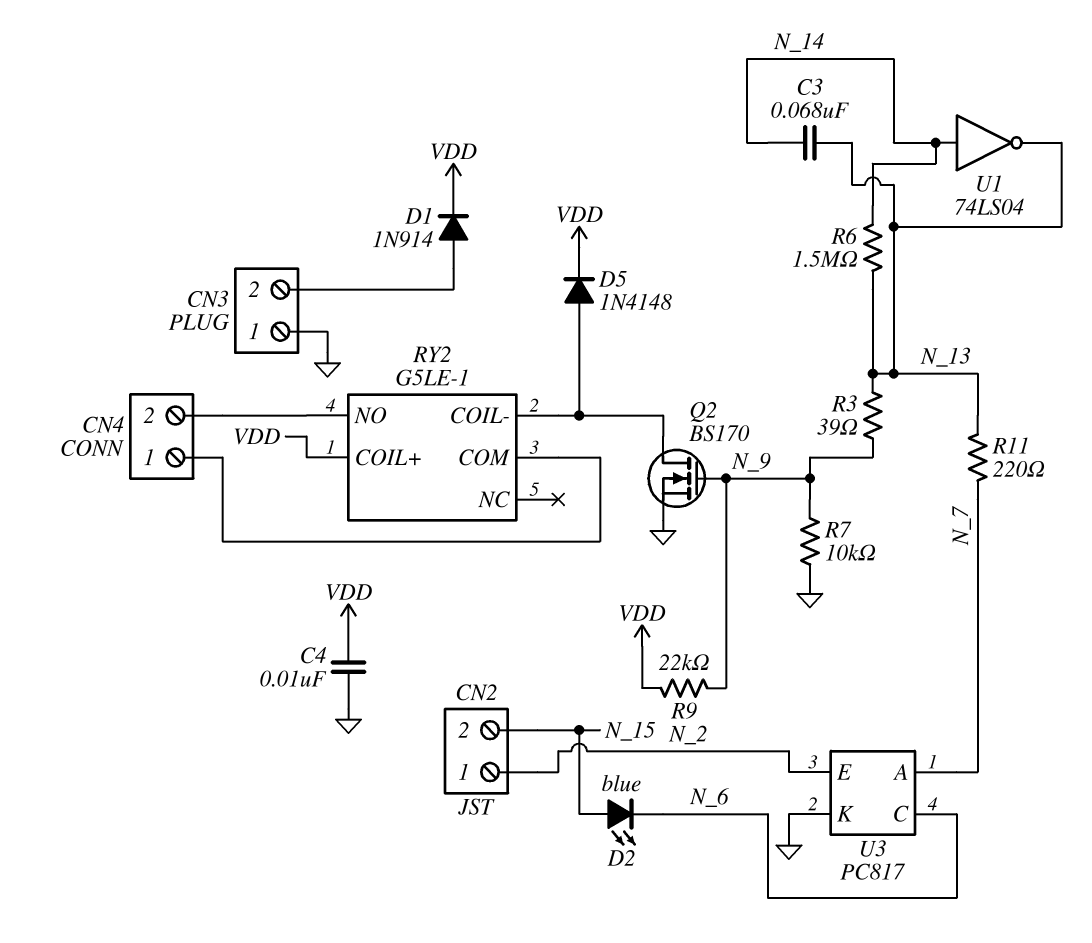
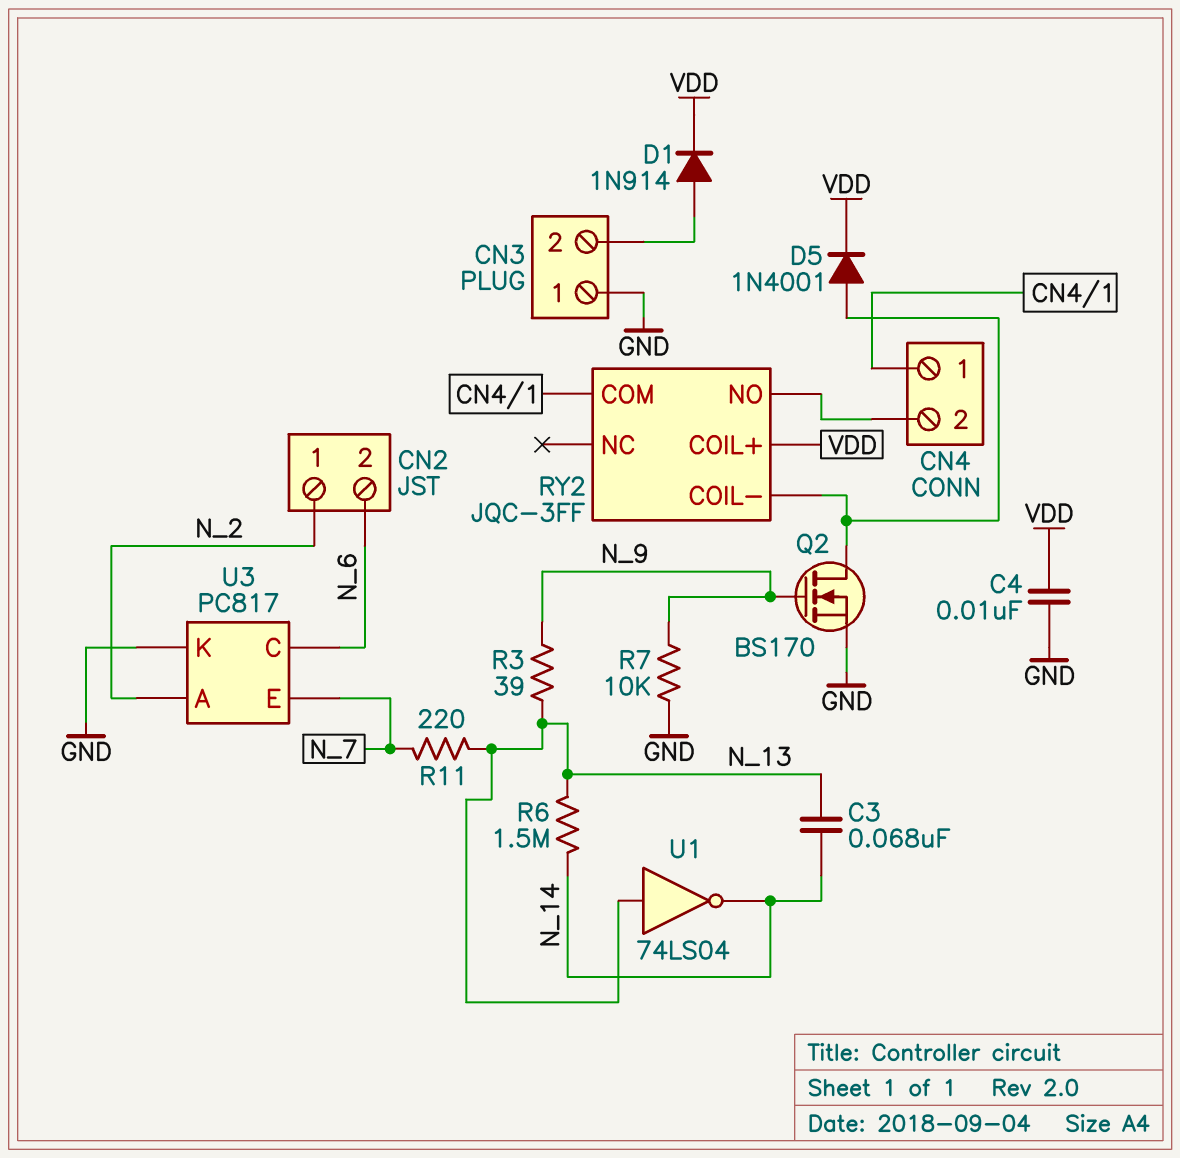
CN2 pin 2: N_15 -> N_6
D2: LED blue (A N_15, K N_6) -> none
D5: diode 1N4148 (A RY2/COIL-, K VDD) -> diode 1N4001 (A RY2/COIL-, K VDD)
R9: 22k (N_9, VDD) -> none
RY2: G5LE-1 -> JQC-3FF
U1: NOT 74LS04 (in N_14, out N_13) -> NOT 74LS04 (in N_13, out N_14)
U3 pin A: N_7 -> N_2
U3 pin E: N_2 -> N_7

